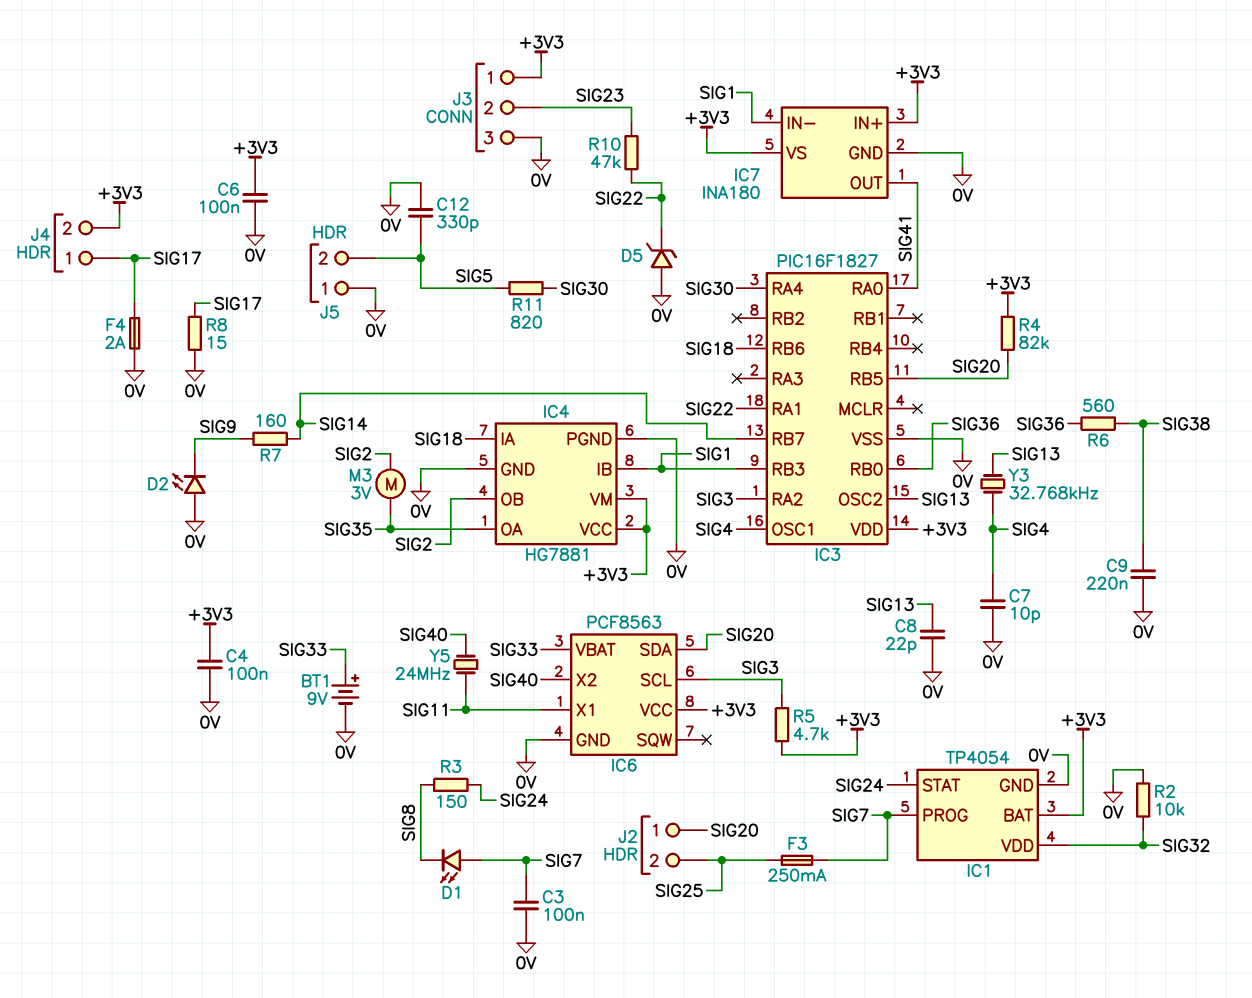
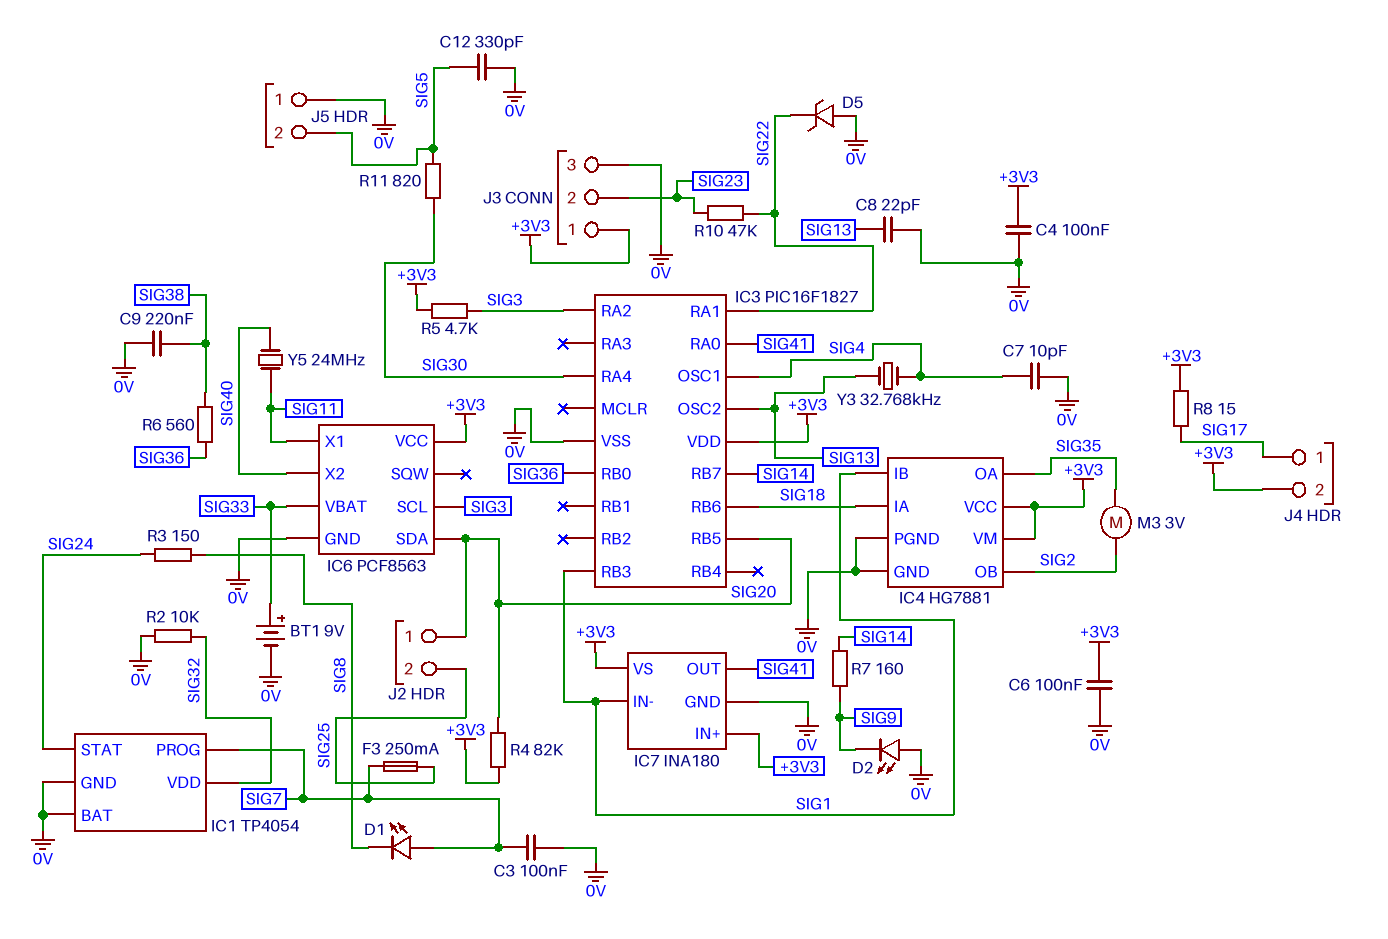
F4: 2A (0V, SIG17) -> none
IC1 pin BAT: +3V3 -> 0V
R8: 15 (0V, SIG17) -> 15 (+3V3, SIG17)

